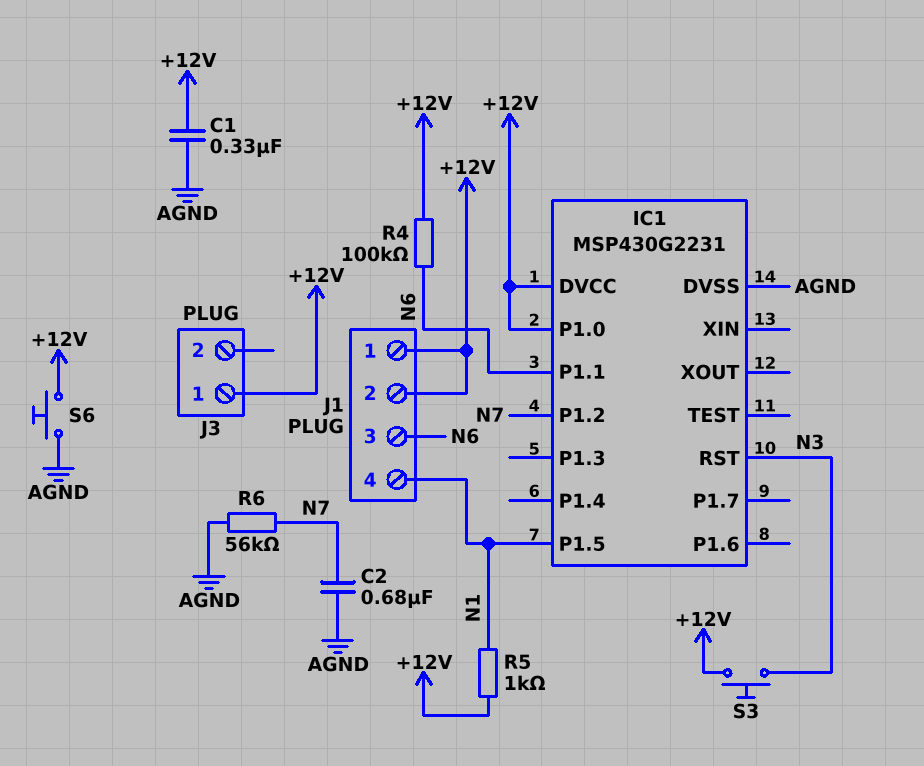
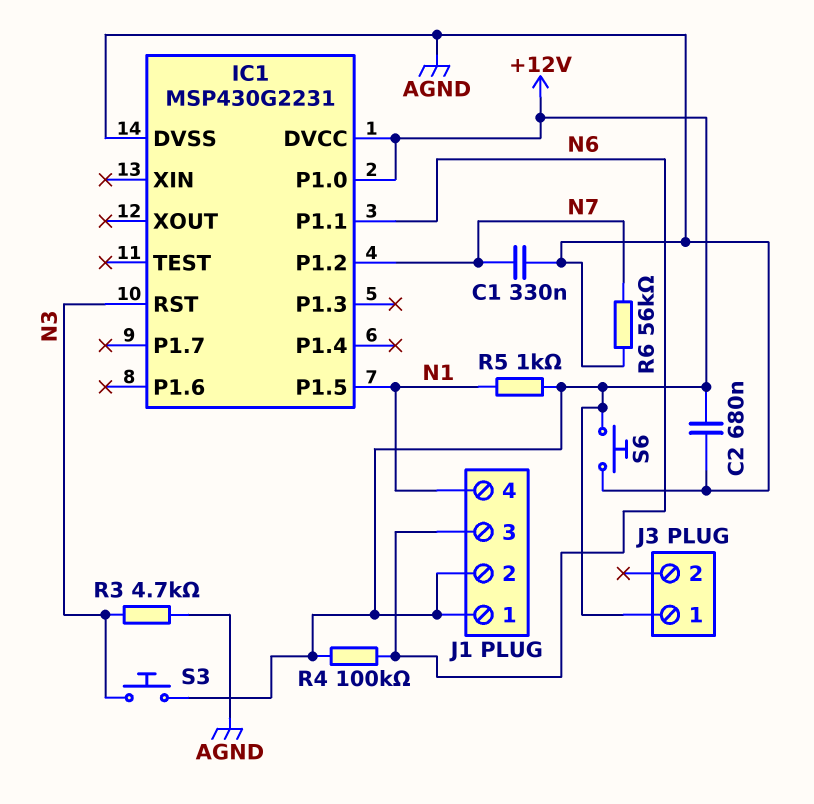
C1: 330nF (+12V, AGND) -> 330nF (AGND, N7)
C2: 680nF (AGND, N7) -> 680nF (+12V, AGND)
R3: none -> 4.7k (AGND, N3)

